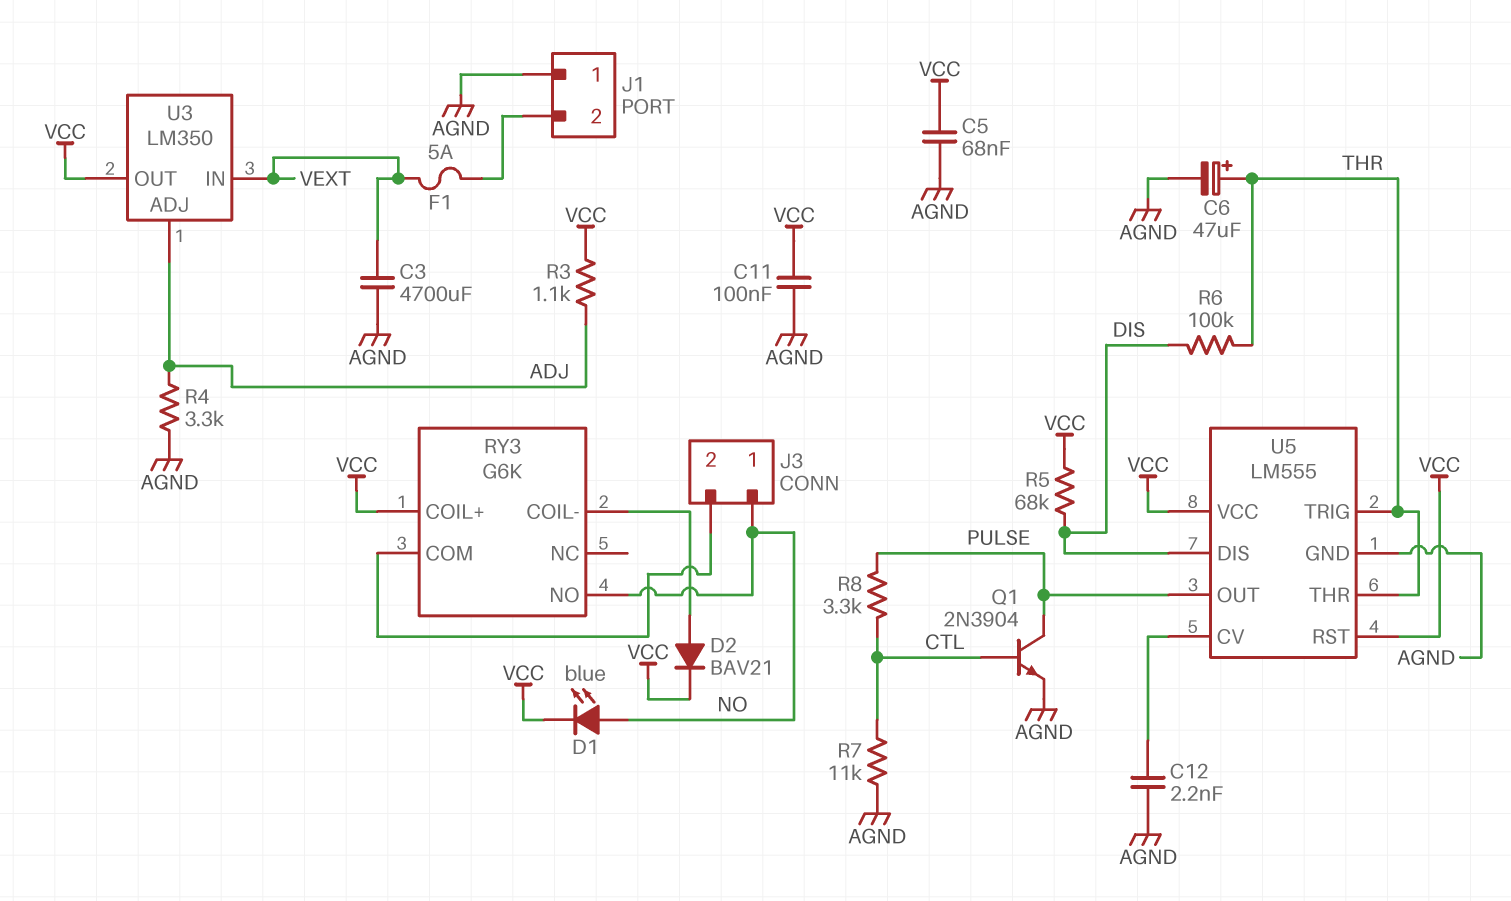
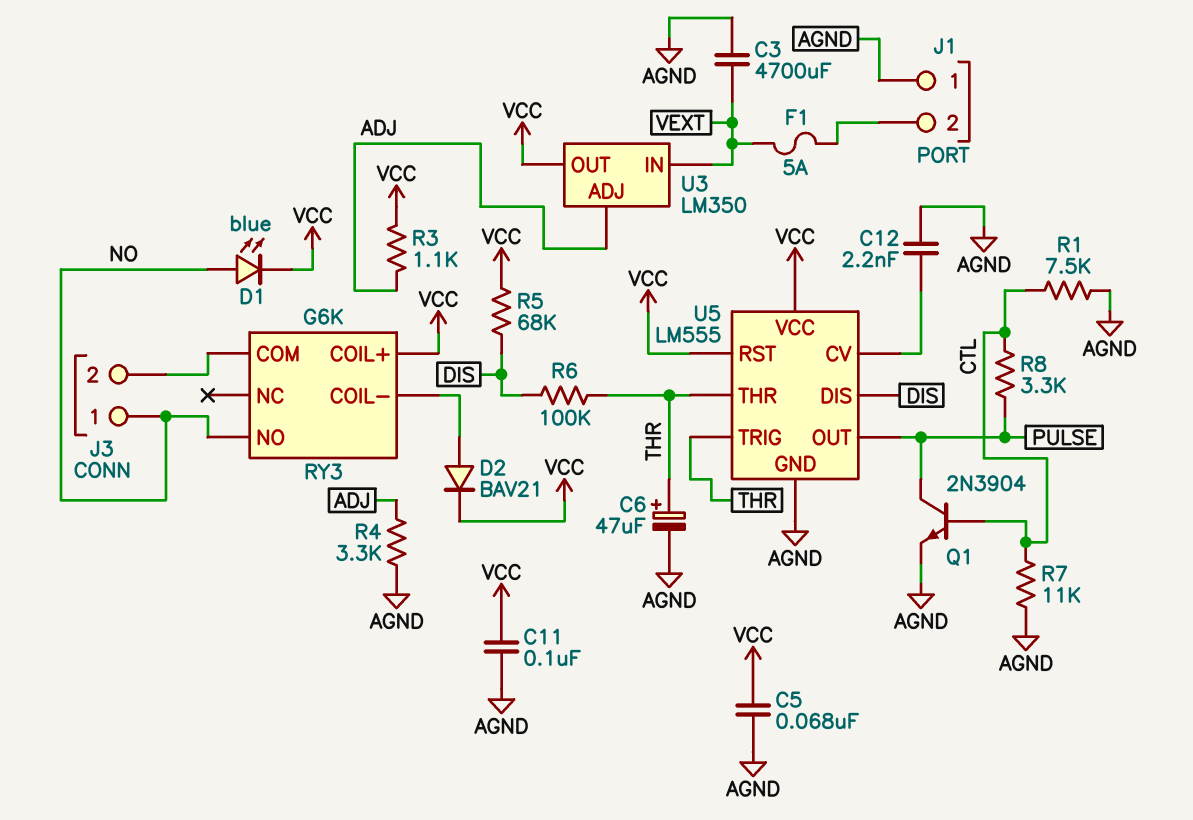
R1: none -> 7.5k (AGND, CTL)

